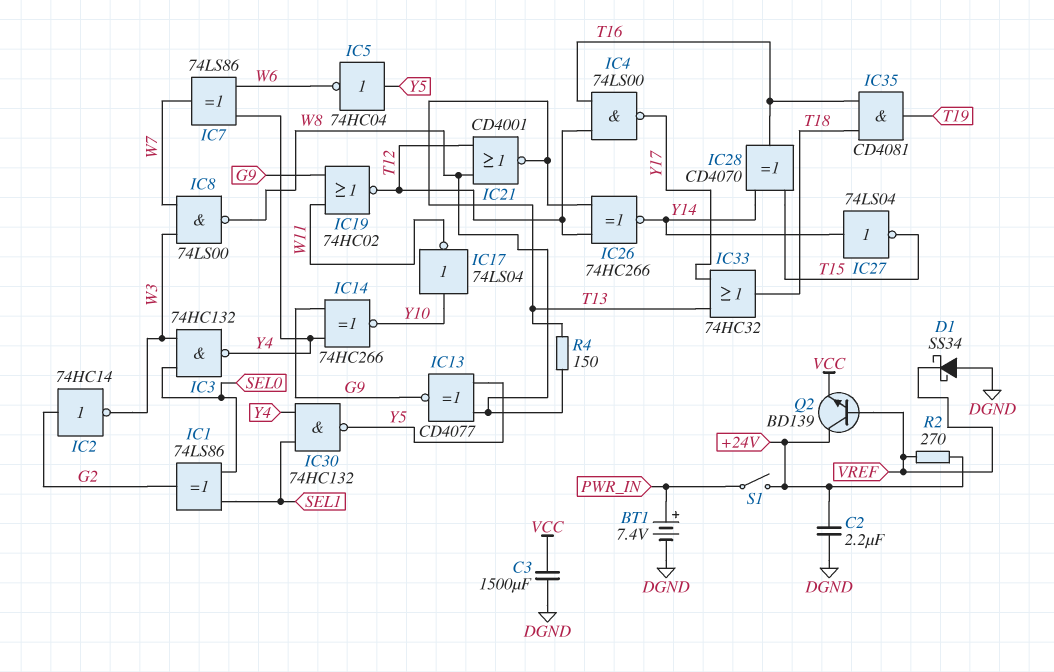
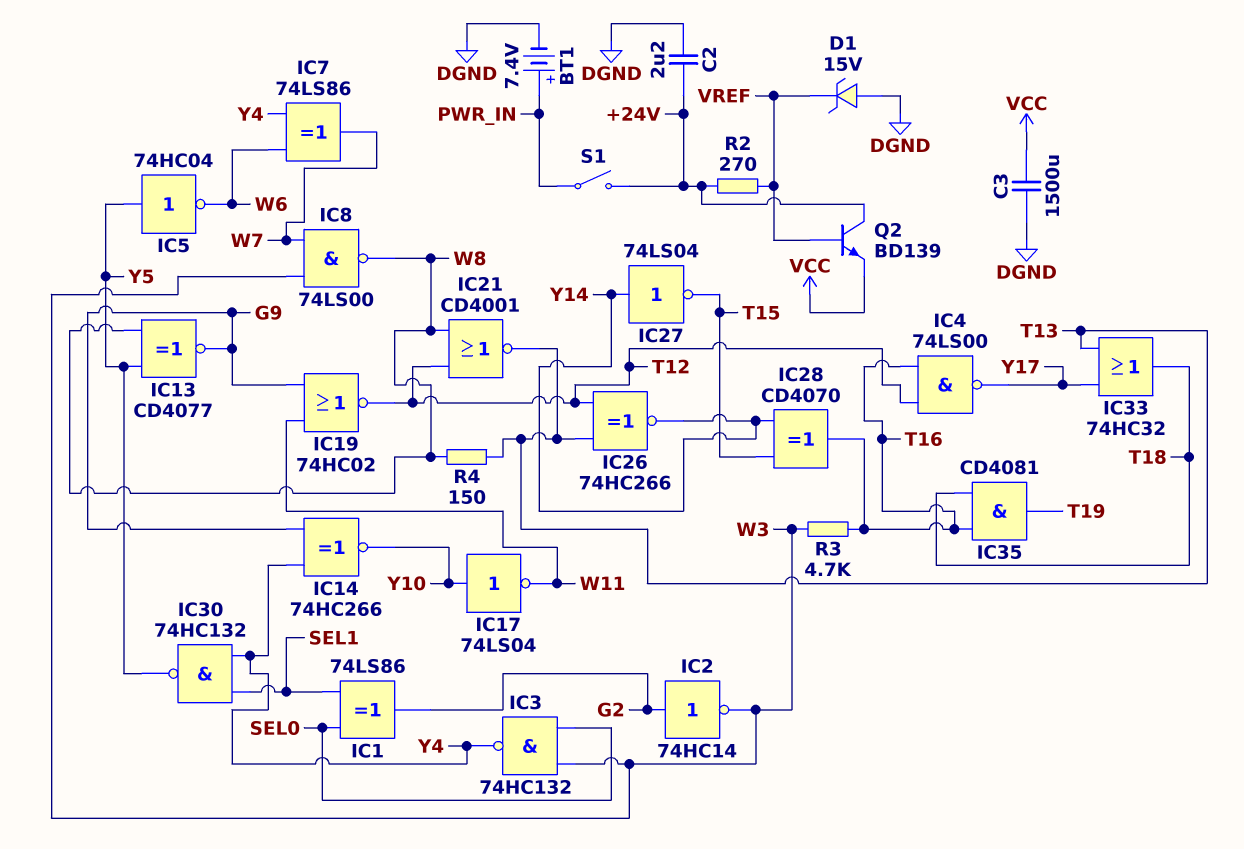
D1: schottky SS34 (A DGND, K VREF) -> zener 15V (A DGND, K VREF)
R3: none -> 4.7k (T16, W3)

